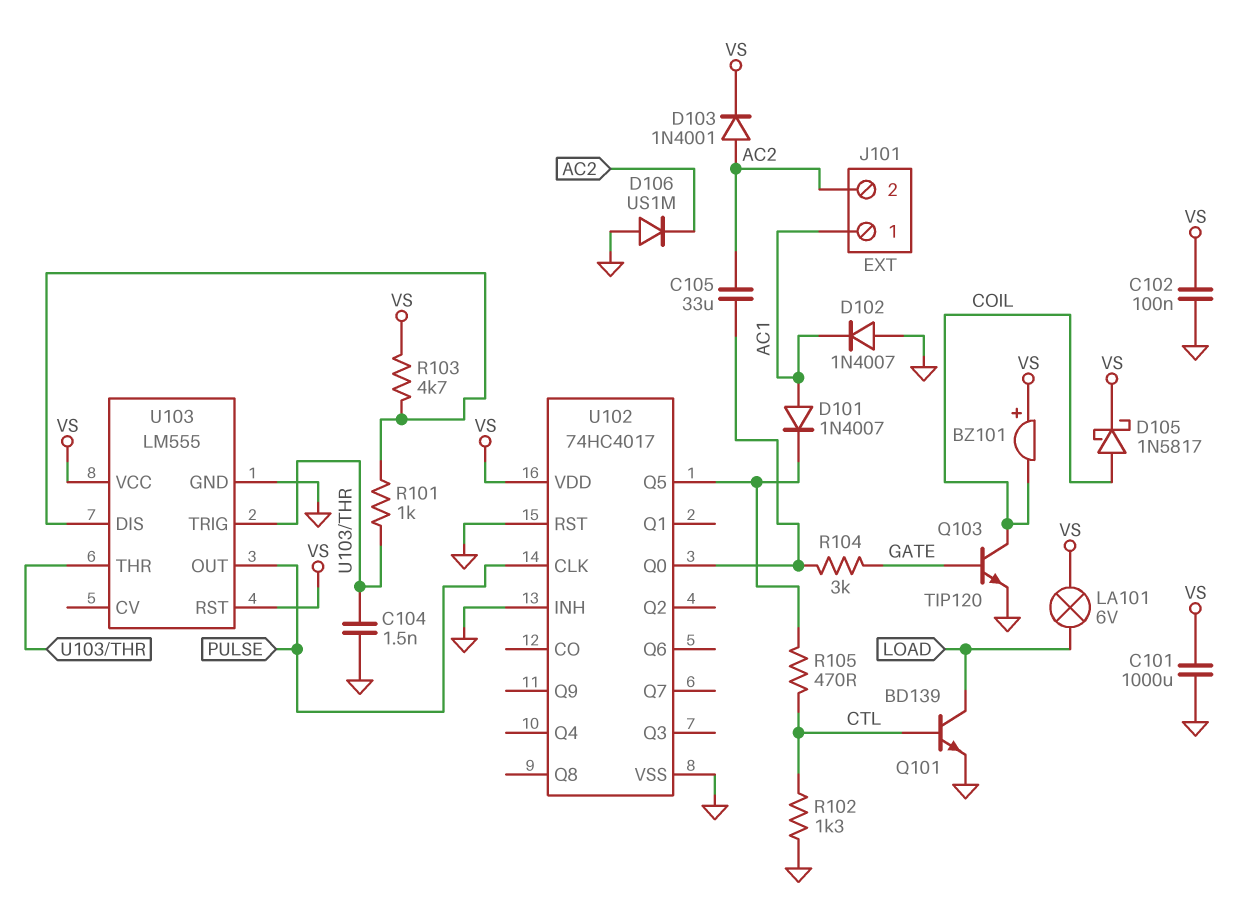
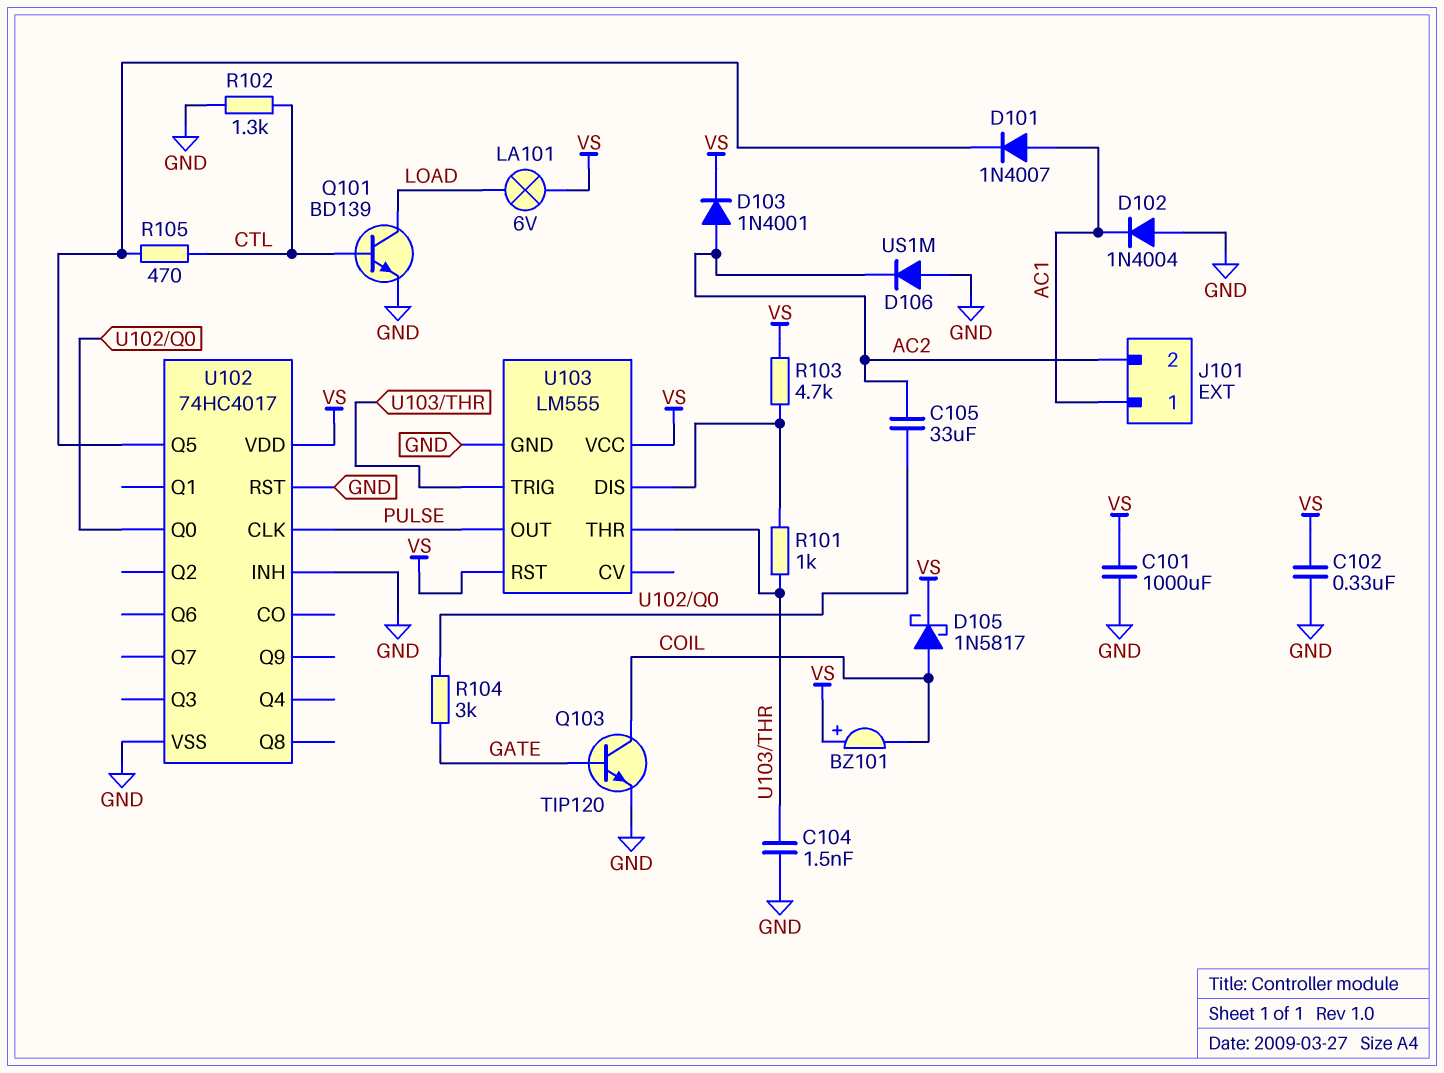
C102: 100nF (GND, VS) -> 330nF (GND, VS)
D102: diode 1N4007 (A GND, K AC1) -> diode 1N4004 (A GND, K AC1)

